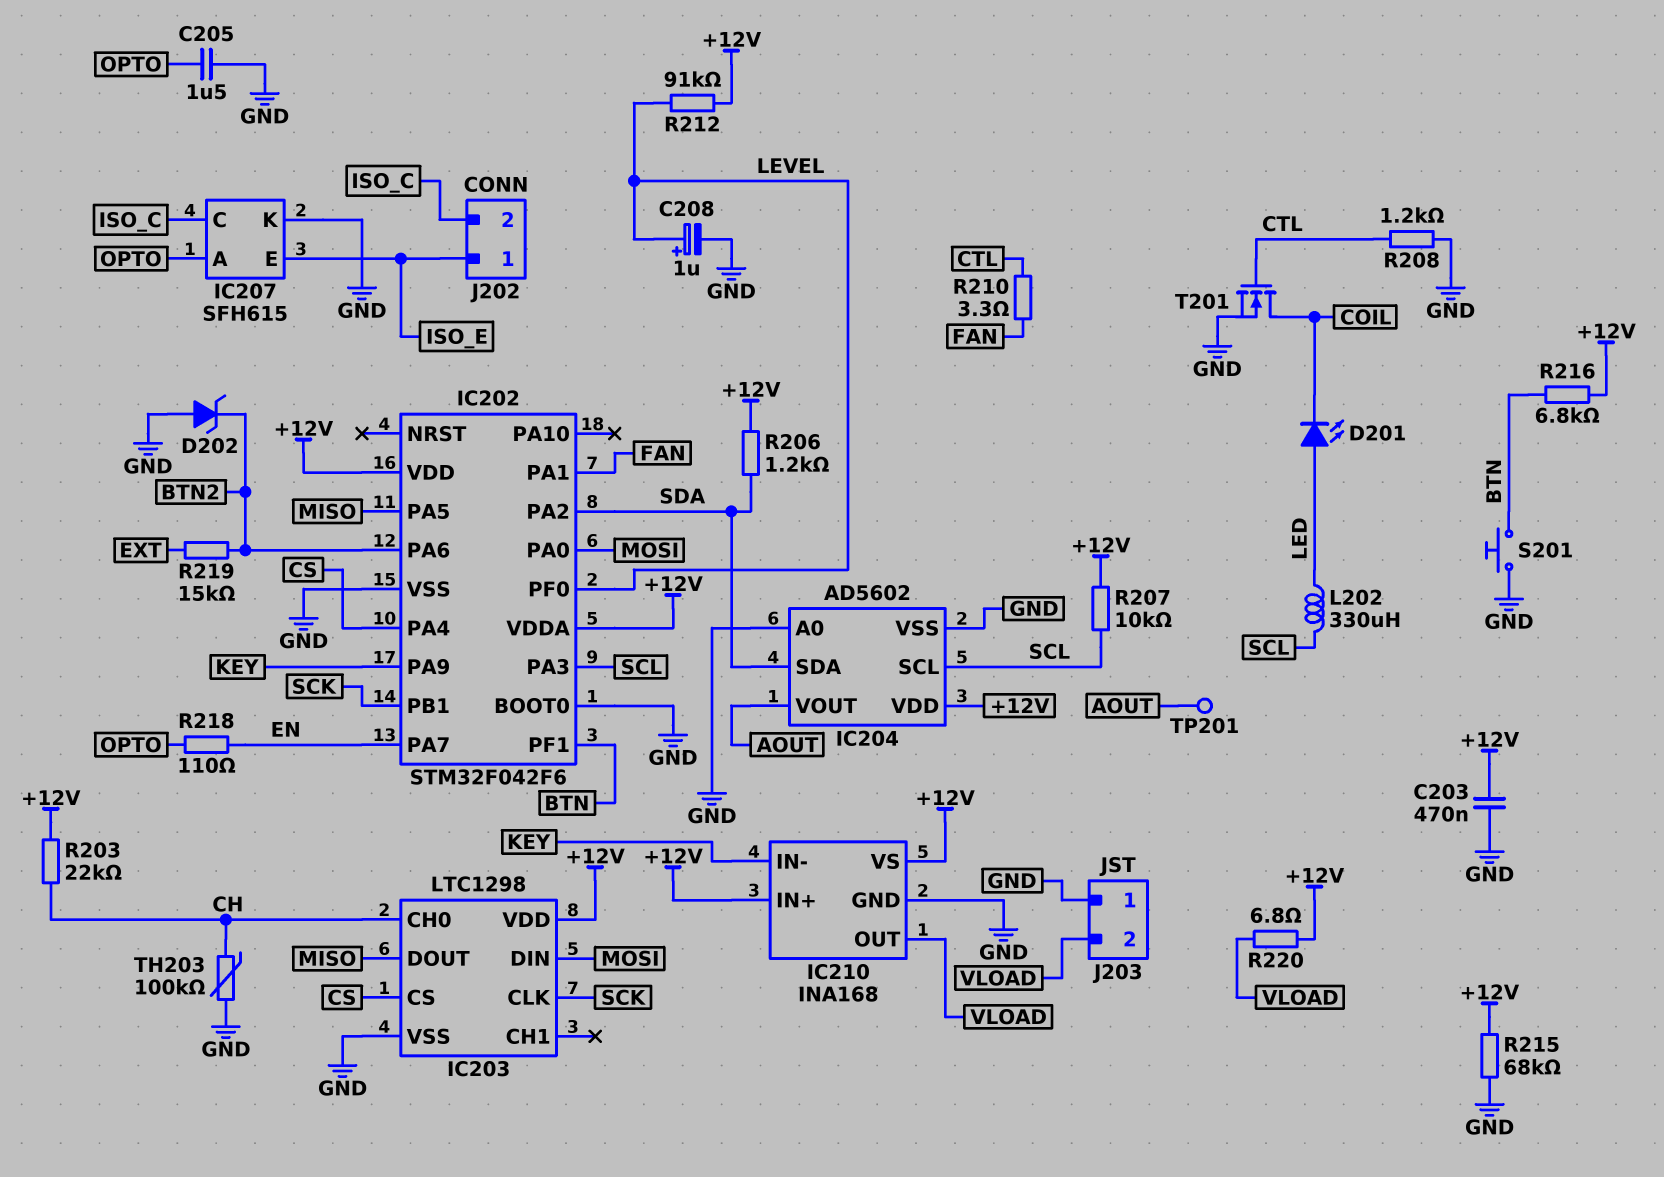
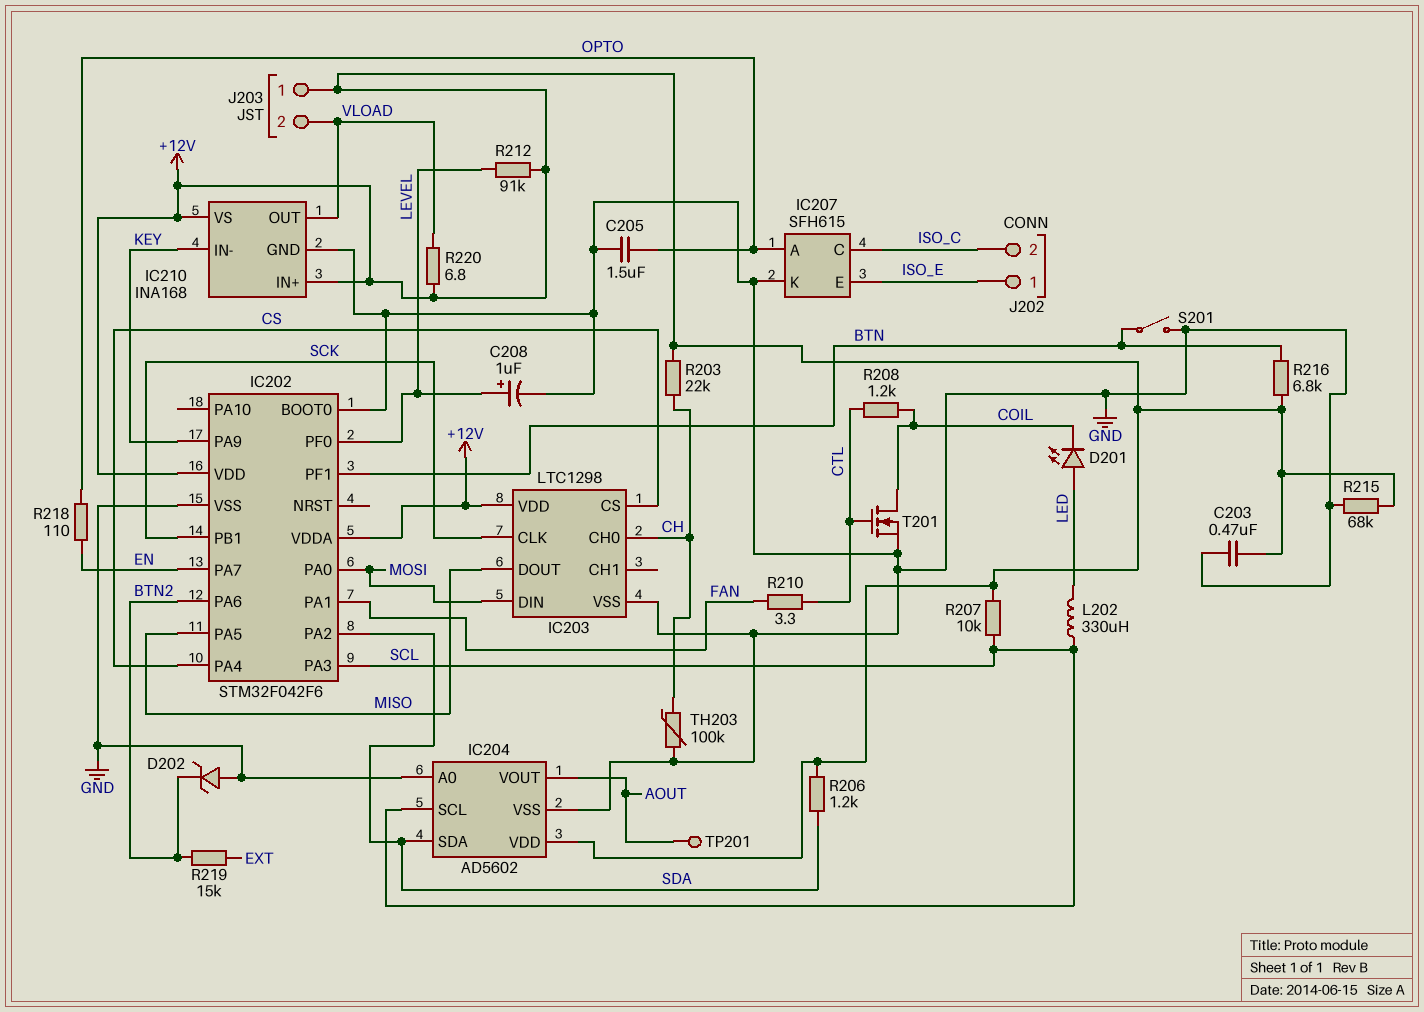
J203 pin 1: GND -> +12V
R208: 1.2k (CTL, GND) -> 1.2k (COIL, CTL)
S201: button (BTN, GND) -> switch (BTN, GND)

